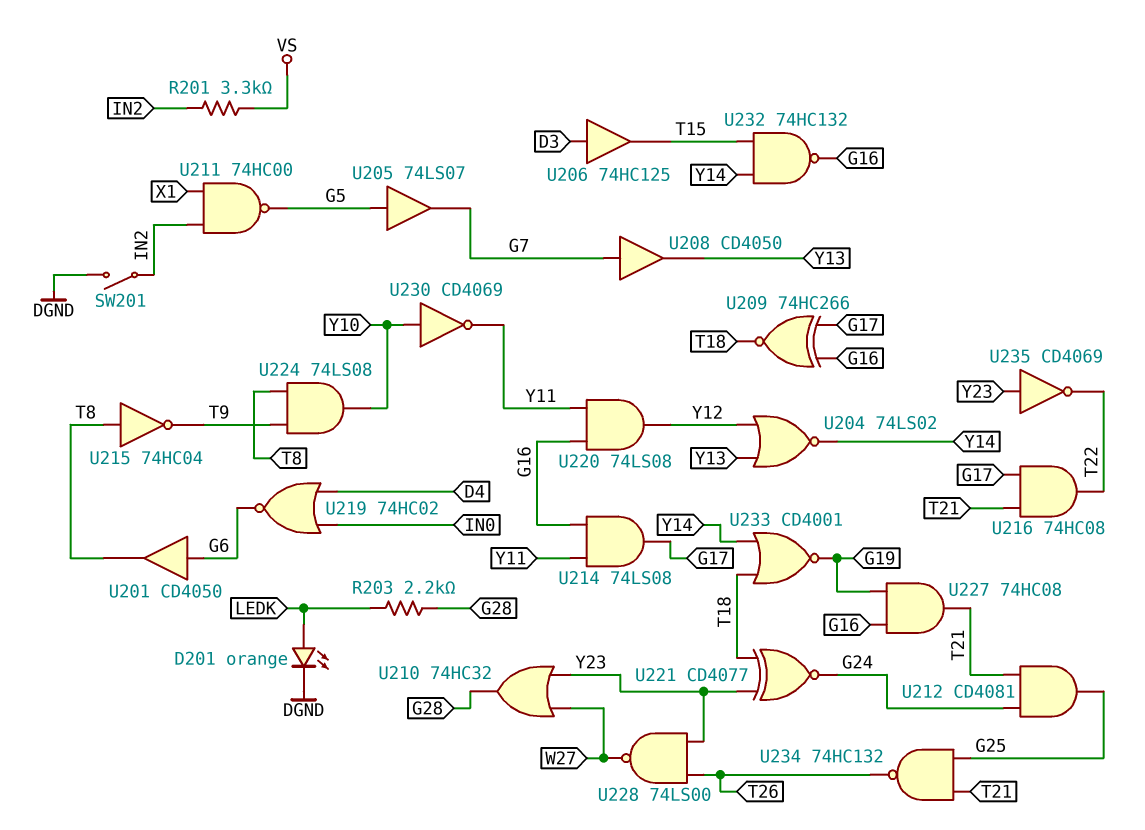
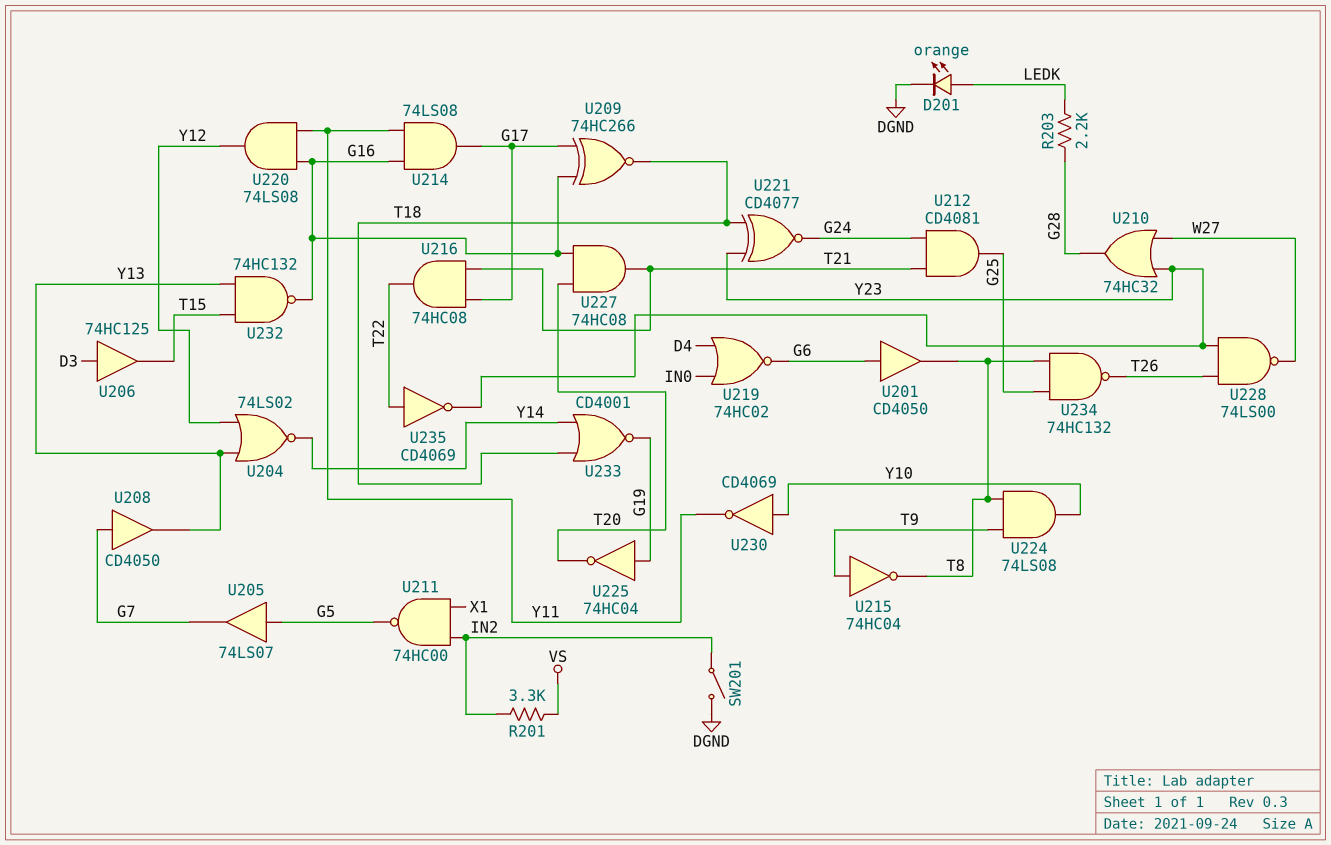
U215: NOT 74HC04 (in T8, out T9) -> NOT 74HC04 (in T9, out T8)
U225: none -> NOT 74HC04 (in G19, out T20)
U227: AND 74HC08 (in G16, in G19, out T21) -> AND 74HC08 (in G16, in T20, out T21)
U232: NAND 74HC132 (in T15, in Y14, out G16) -> NAND 74HC132 (in T15, in Y13, out G16)
U234: NAND 74HC132 (in G25, in T21, out T26) -> NAND 74HC132 (in G25, in T8, out T26)
U235: NOT CD4069 (in Y23, out T22) -> NOT CD4069 (in T22, out Y23)

